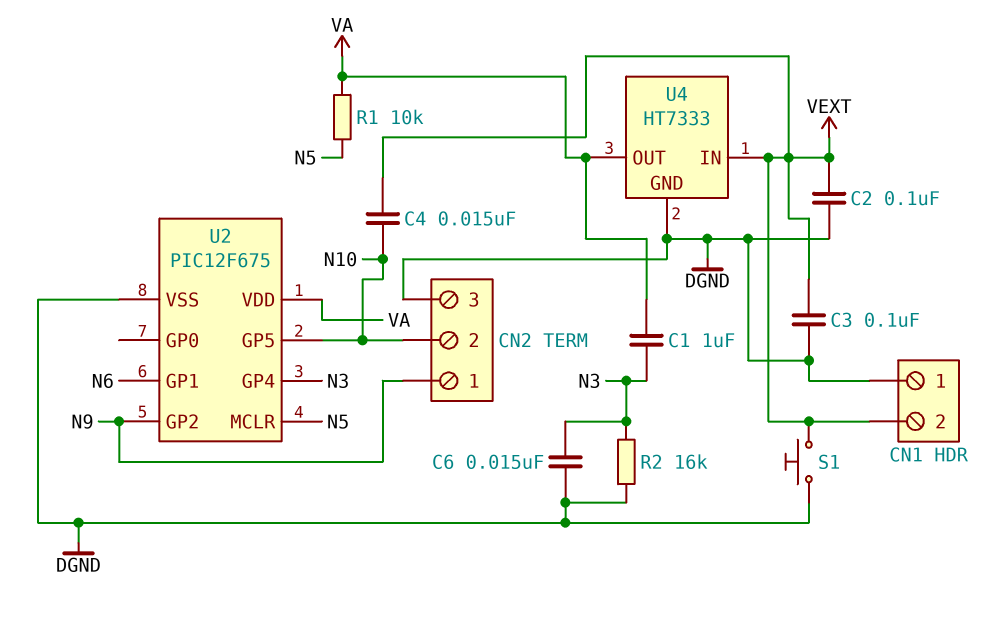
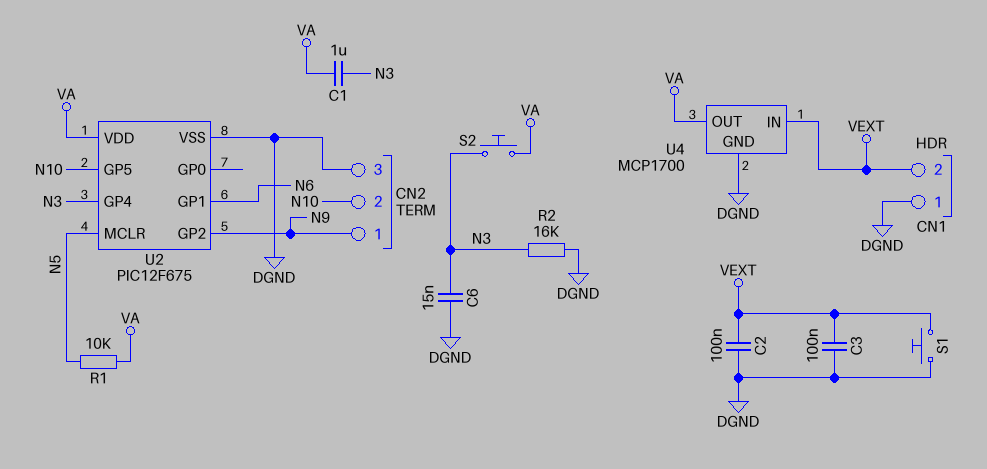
C4: 15nF (N10, VEXT) -> none
S2: none -> button (N3, VA)
U4: HT7333 -> MCP1700

